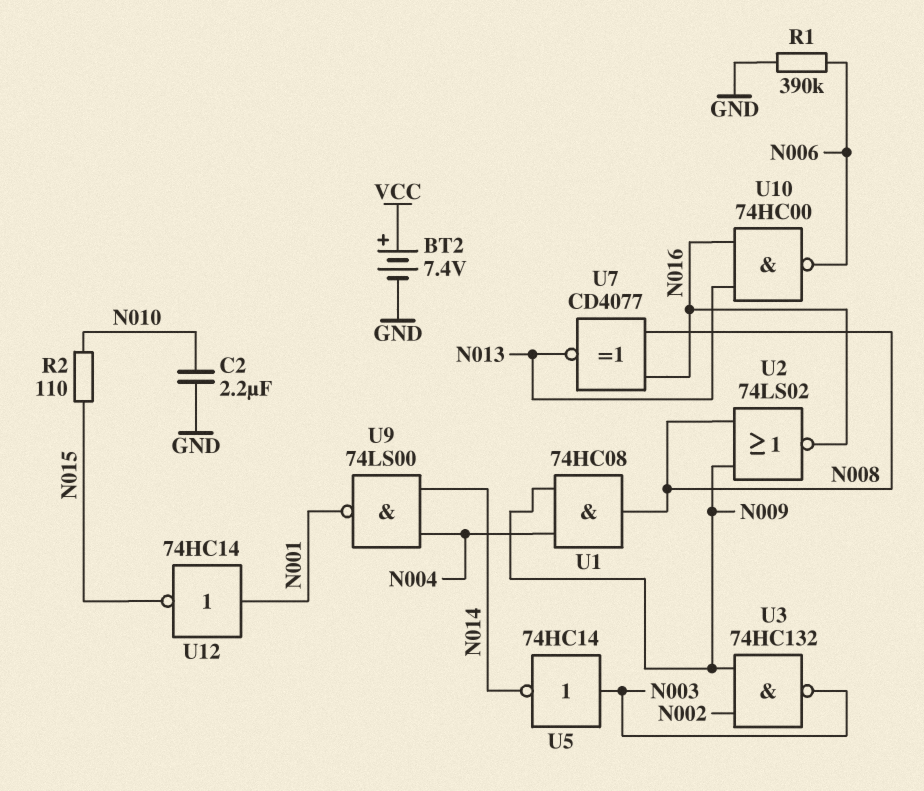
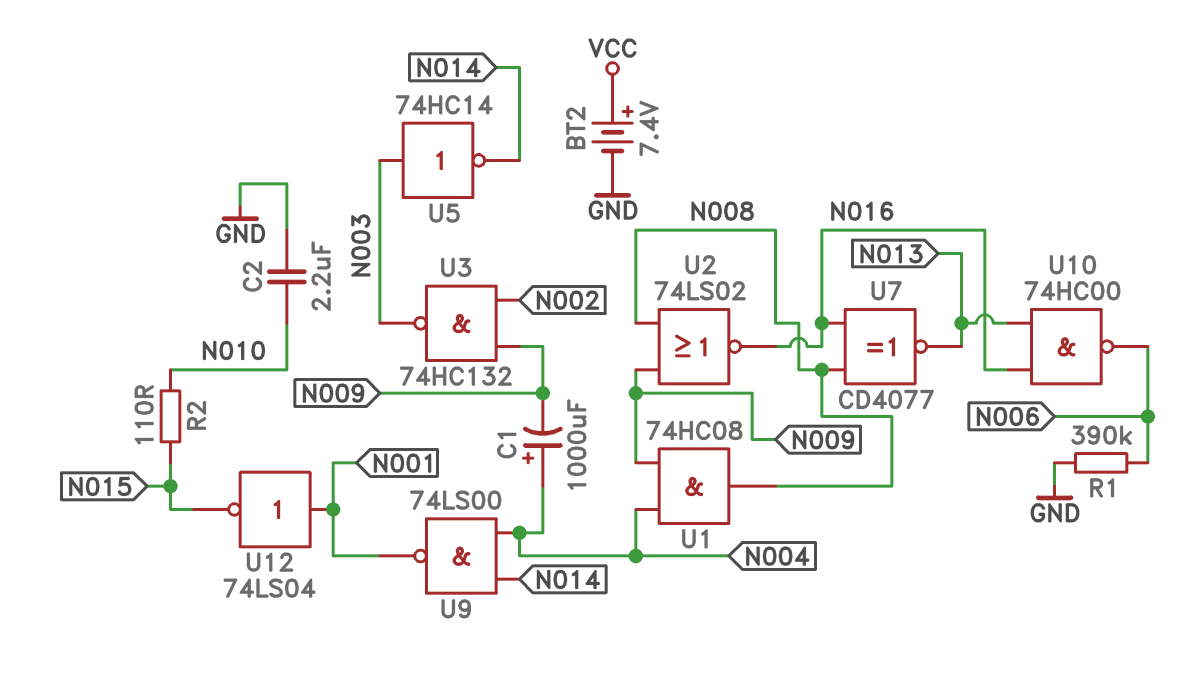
C1: none -> 1000uF (plus N004, minus N009)
U12: NOT 74HC14 (in N001, out N015) -> NOT 74LS04 (in N001, out N015)

